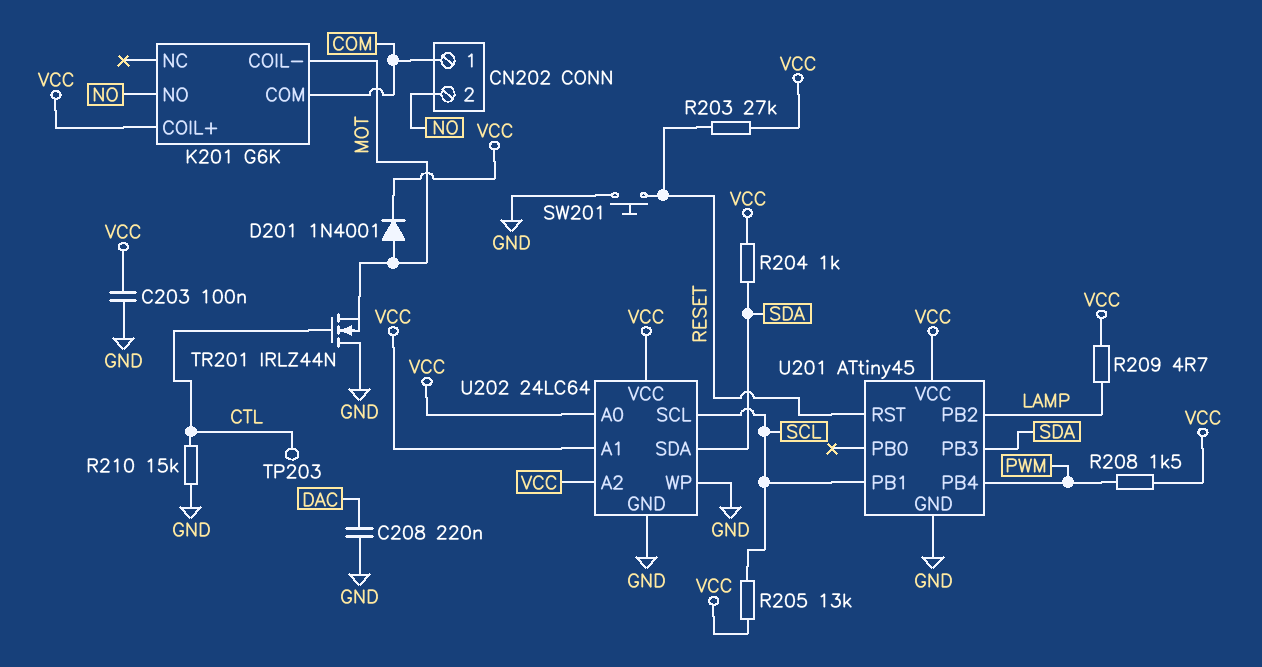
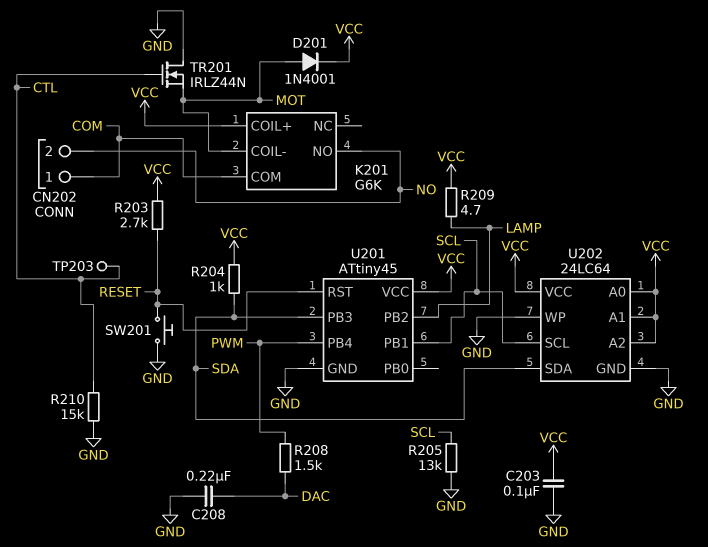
R203: 27k (RESET, VCC) -> 2.7k (RESET, VCC)
R205: 13k (SCL, VCC) -> 13k (GND, SCL)
R208: 1.5k (PWM, VCC) -> 1.5k (DAC, PWM)

